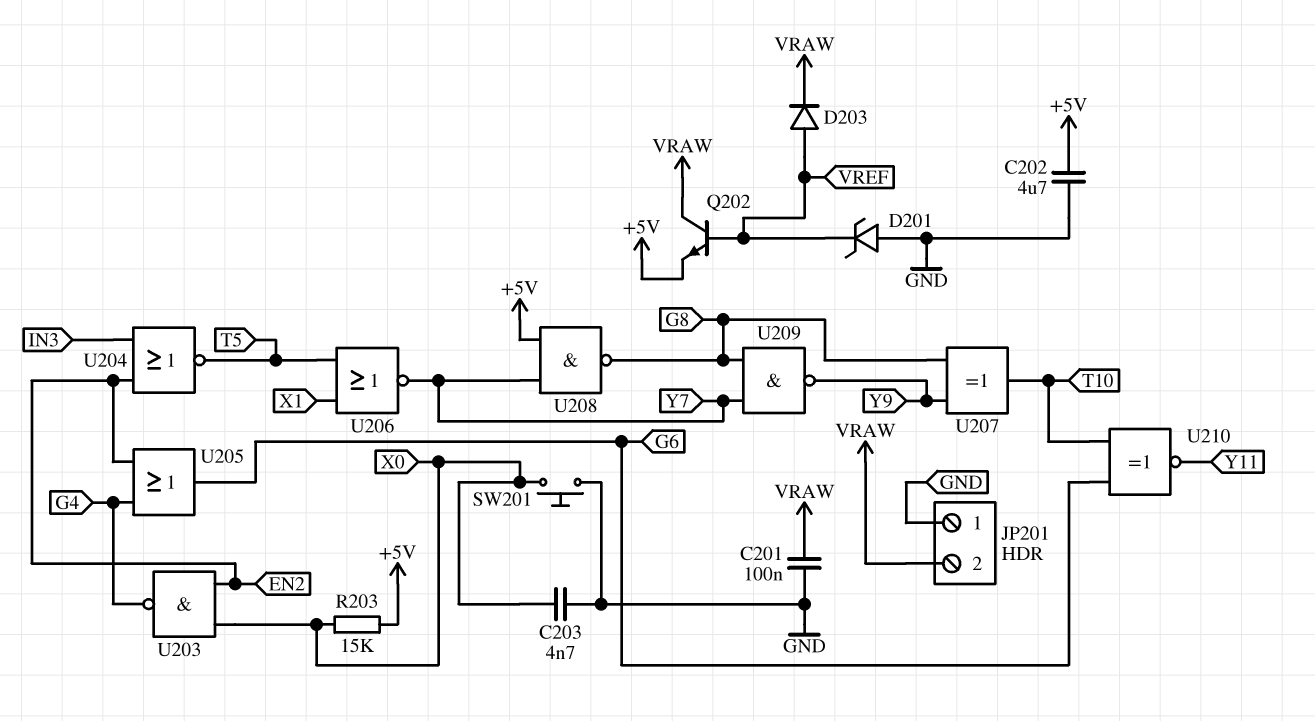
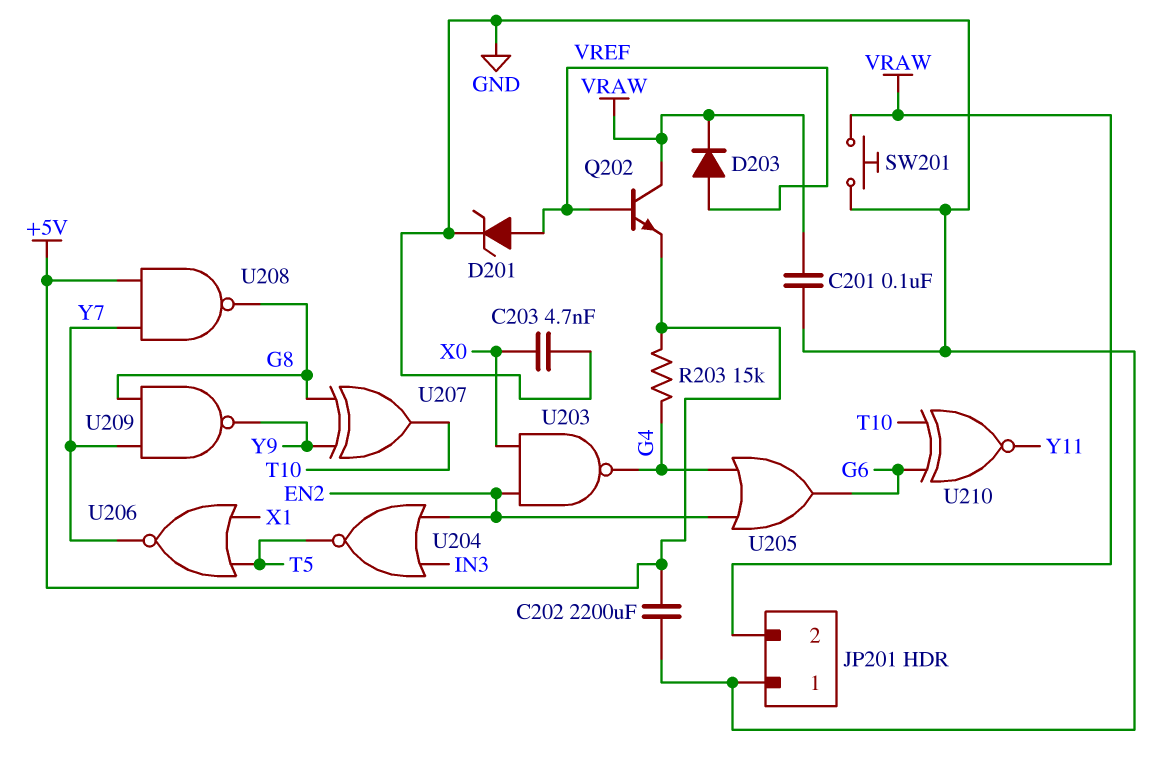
C202: 4.7uF (+5V, GND) -> 2200uF (+5V, GND)
D201: zener (A GND, K VREF) -> zener (A VREF, K GND)
R203: 15k (+5V, X0) -> 15k (+5V, G4)
SW201: button (GND, X0) -> button (GND, VRAW)

